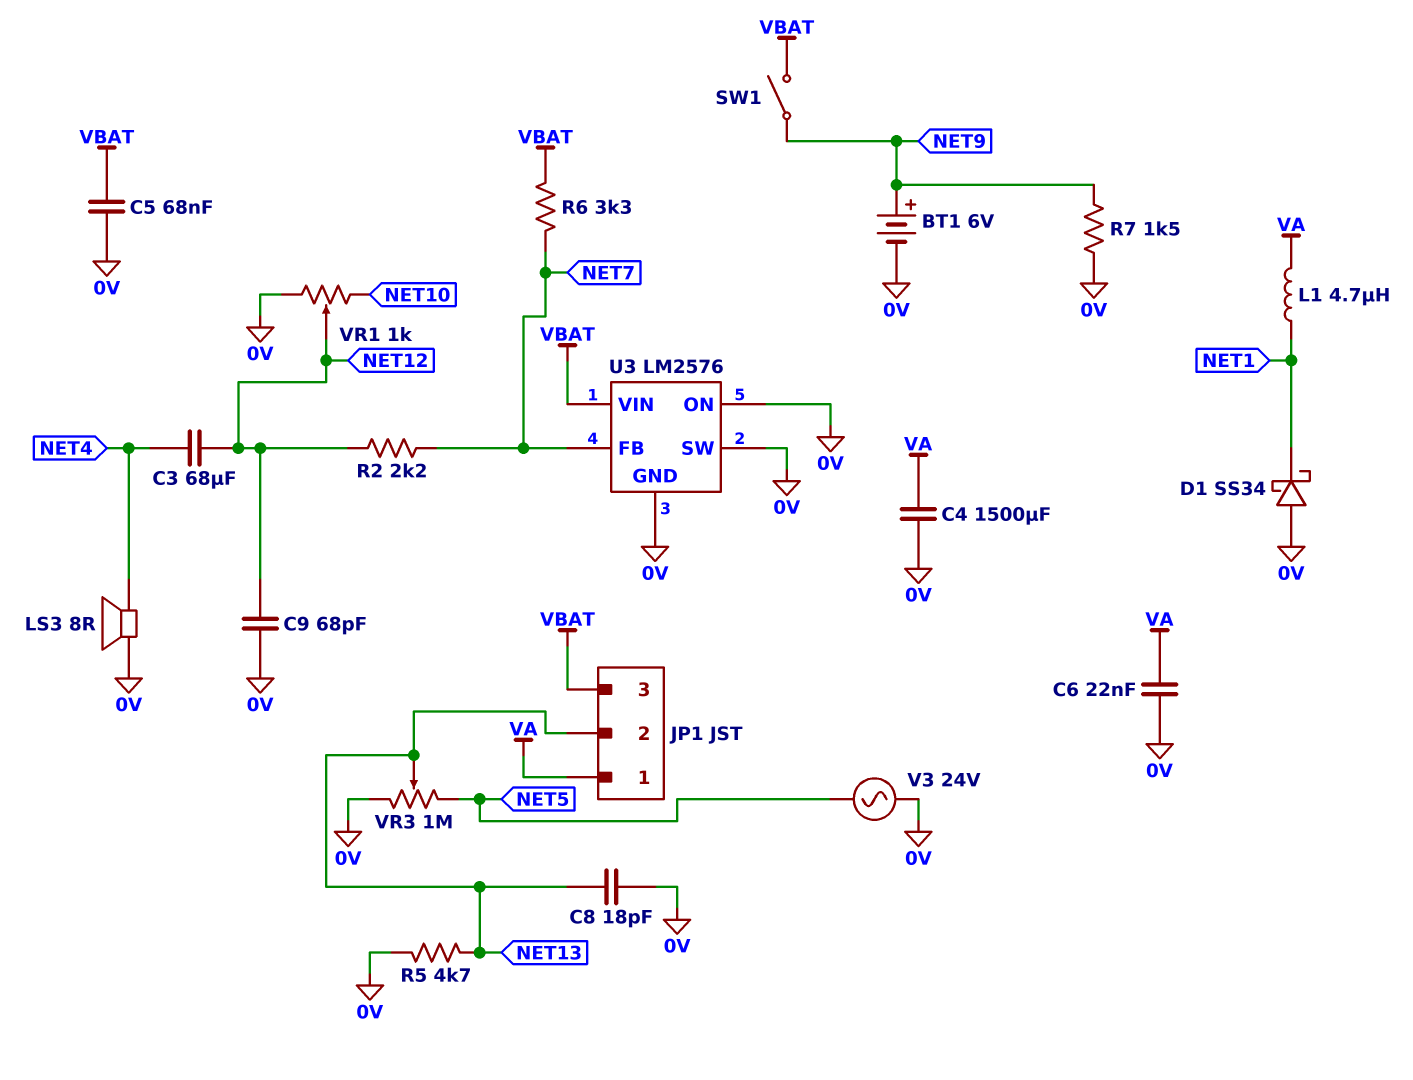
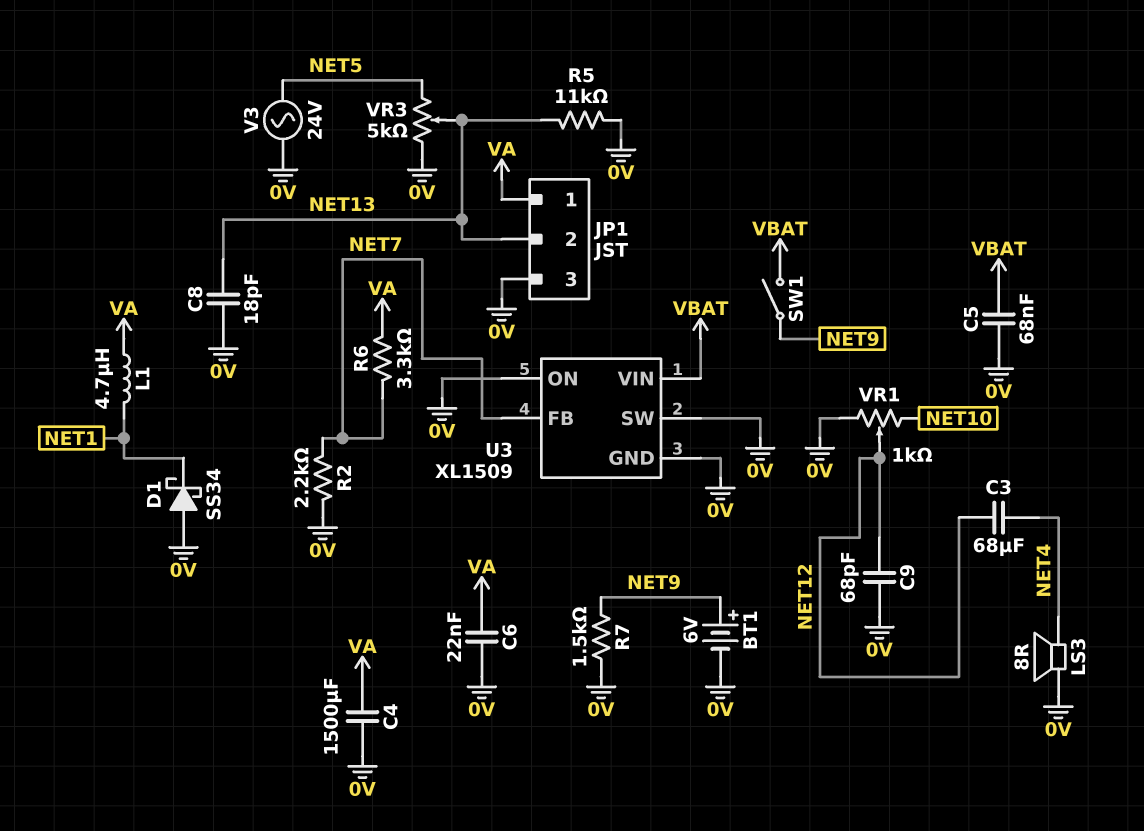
JP1 pin 3: VBAT -> 0V
R2: 2.2k (NET7, NET12) -> 2.2k (0V, NET7)
R5: 4.7k (0V, NET13) -> 11k (0V, NET13)
R6: 3.3k (NET7, VBAT) -> 3.3k (NET7, VA)
U3: LM2576 -> XL1509
VR3: 1M (0V, NET5, wiper NET13) -> 5k (0V, NET5, wiper NET13)

